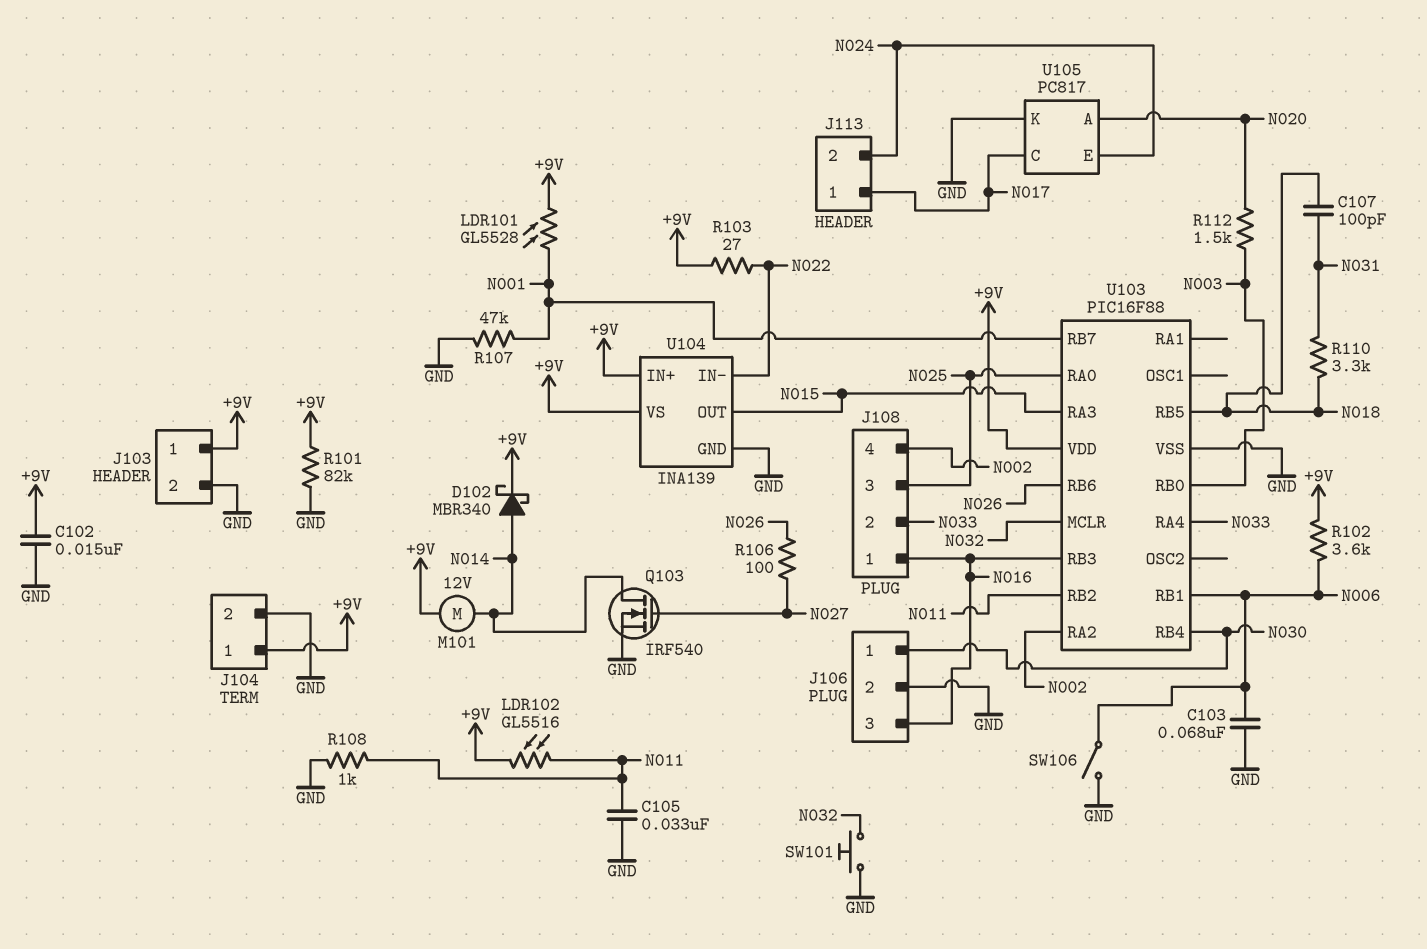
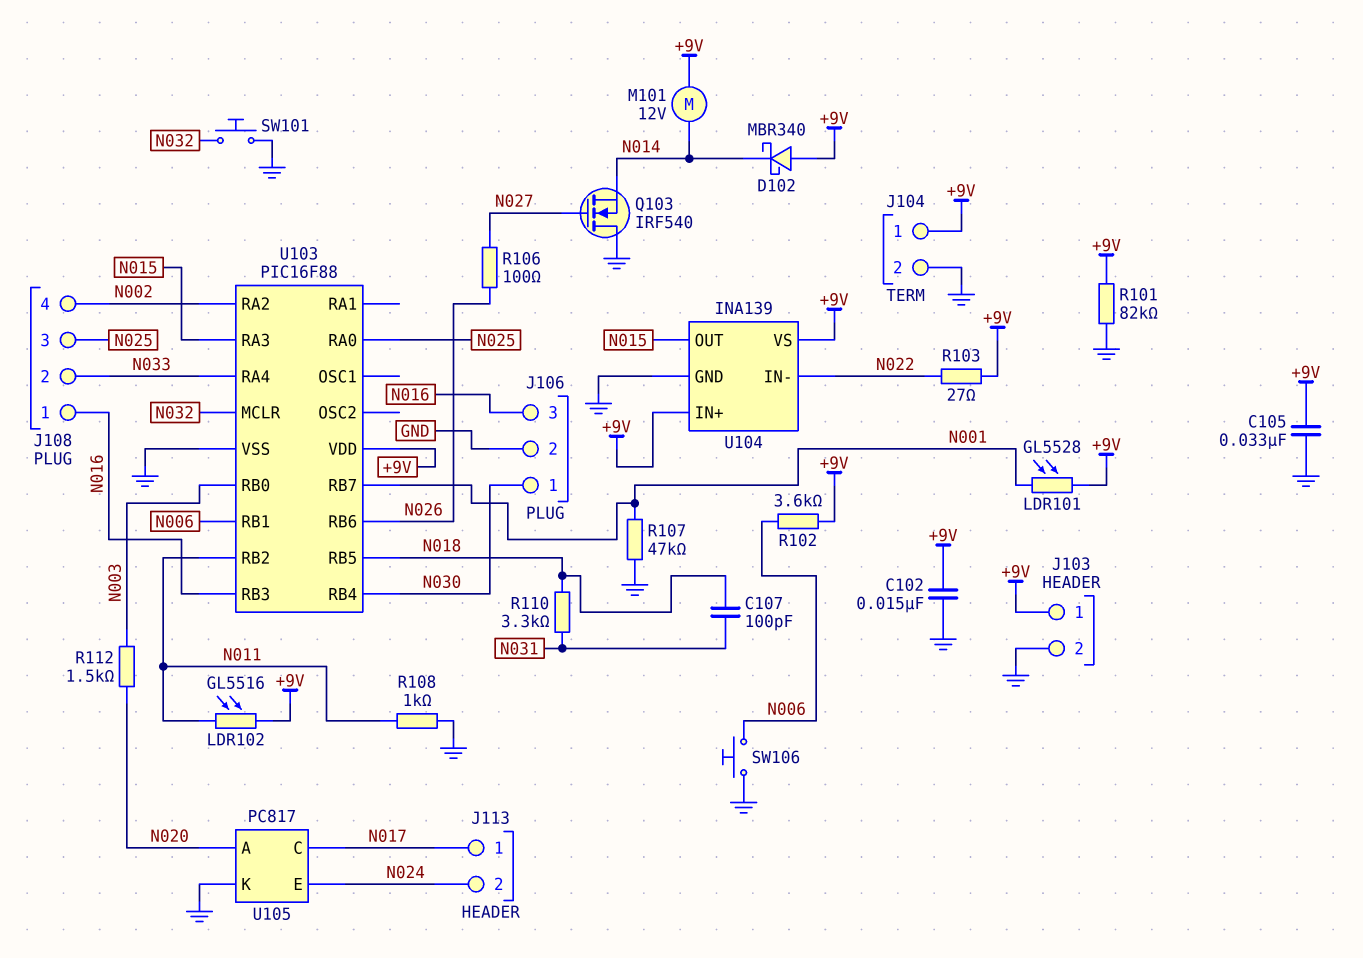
C103: 68nF (GND, N006) -> none
C105: 33nF (GND, N011) -> 33nF (+9V, GND)
D102: schottky MBR340 (A N014, K +9V) -> schottky MBR340 (A +9V, K N014)
Q103: NMOS IRF540 (G N027, D N014, S GND) -> NMOS IRF540 (G N027, D GND, S N014)
SW106: switch (GND, N006) -> button (GND, N006)

